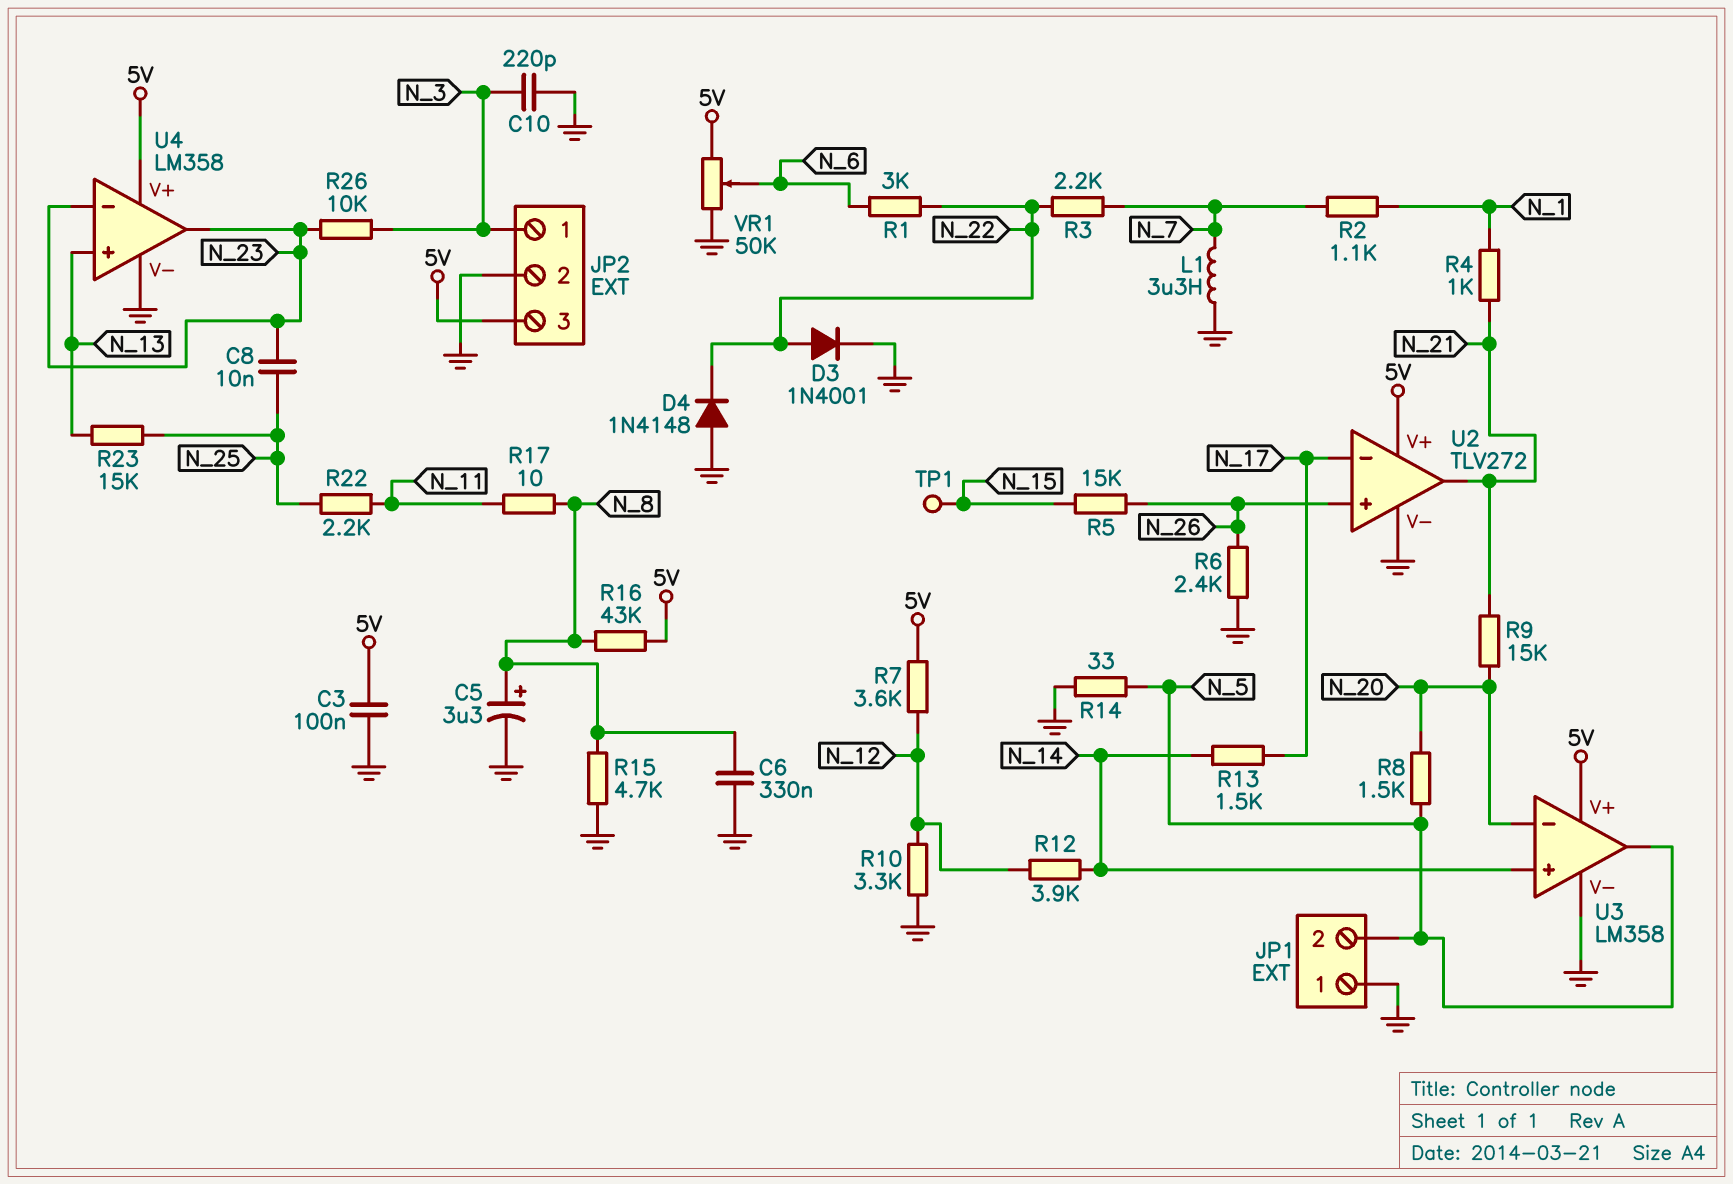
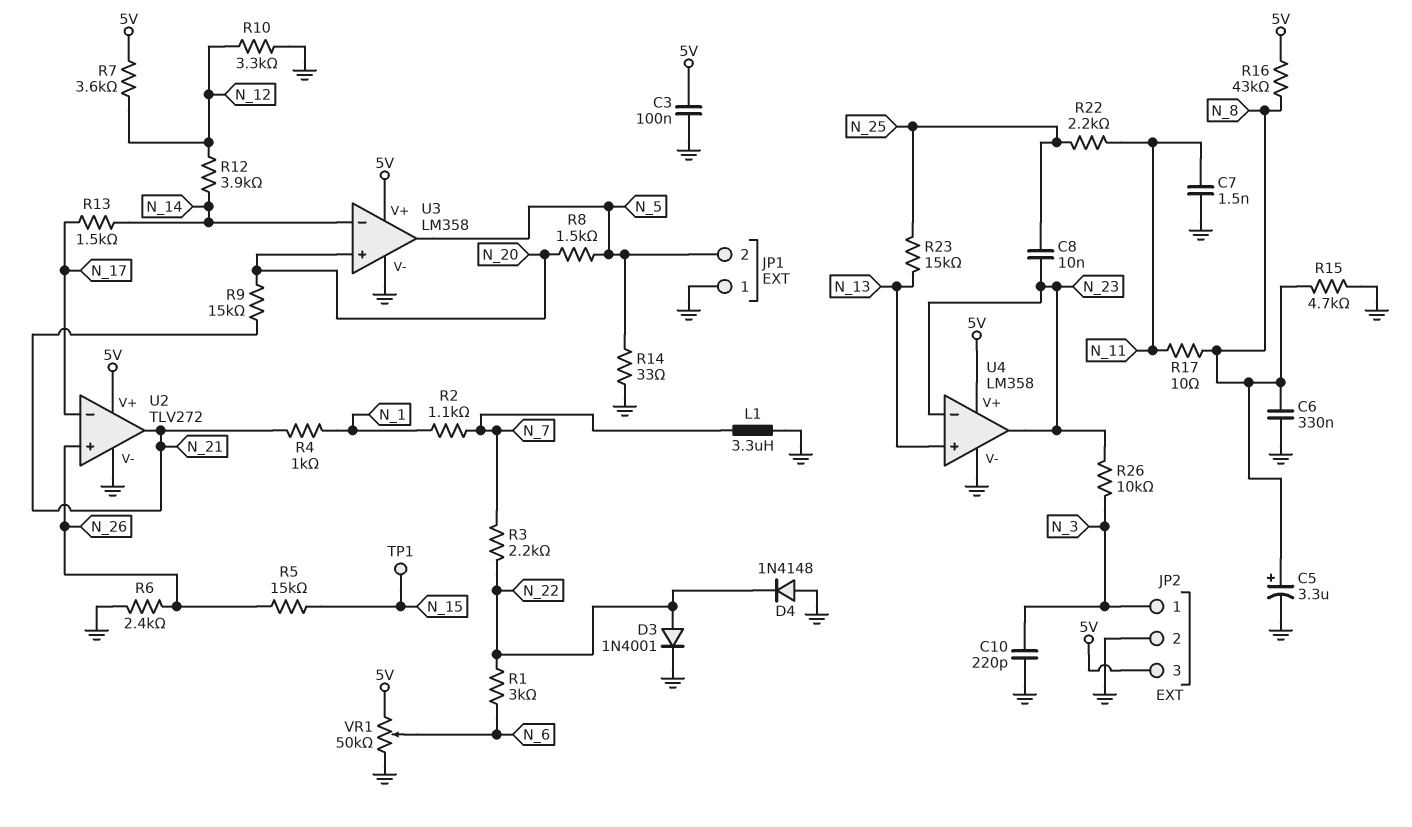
C7: none -> 1.5nF (GND, N_11)
U3 pin in+: N_14 -> N_20
U3 pin in-: N_20 -> N_14

